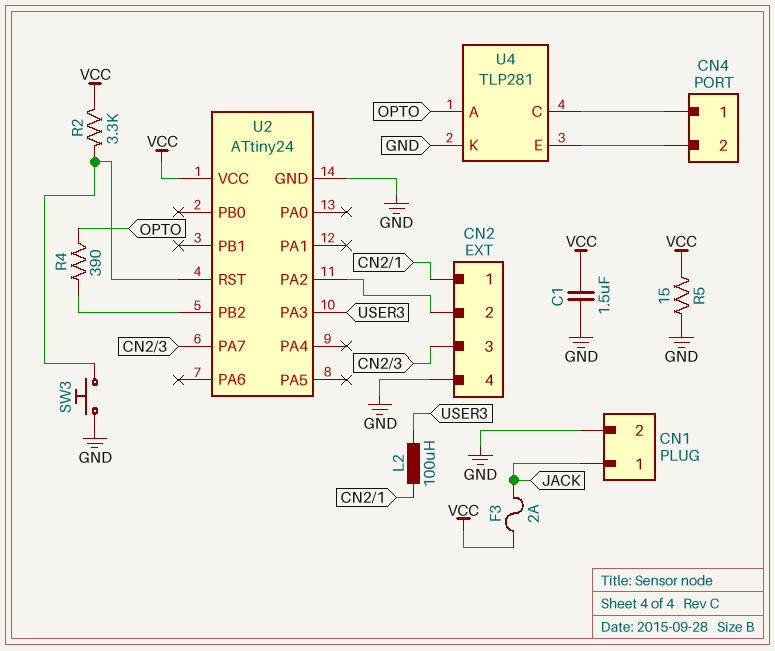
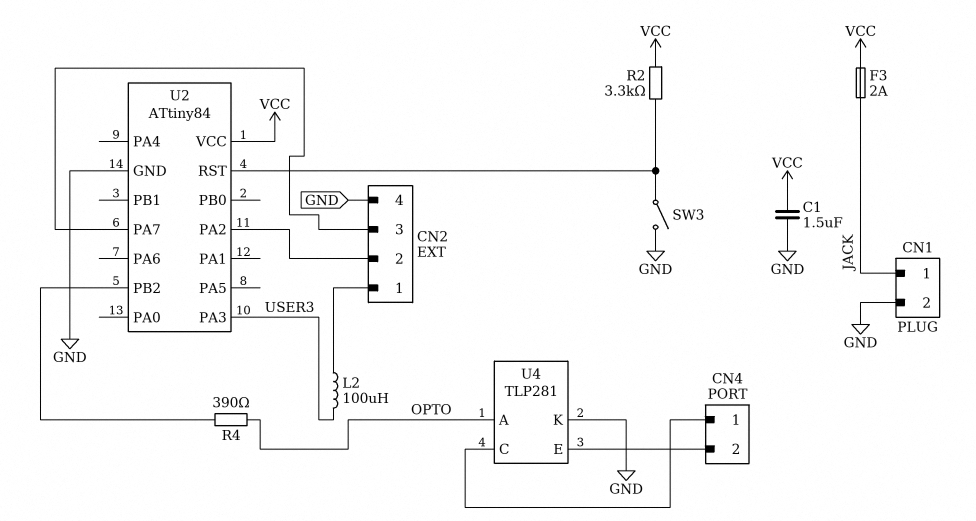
R5: 15 (GND, VCC) -> none
SW3: button (GND, U2/RST) -> switch (GND, U2/RST)
U2: ATtiny24 -> ATtiny84

